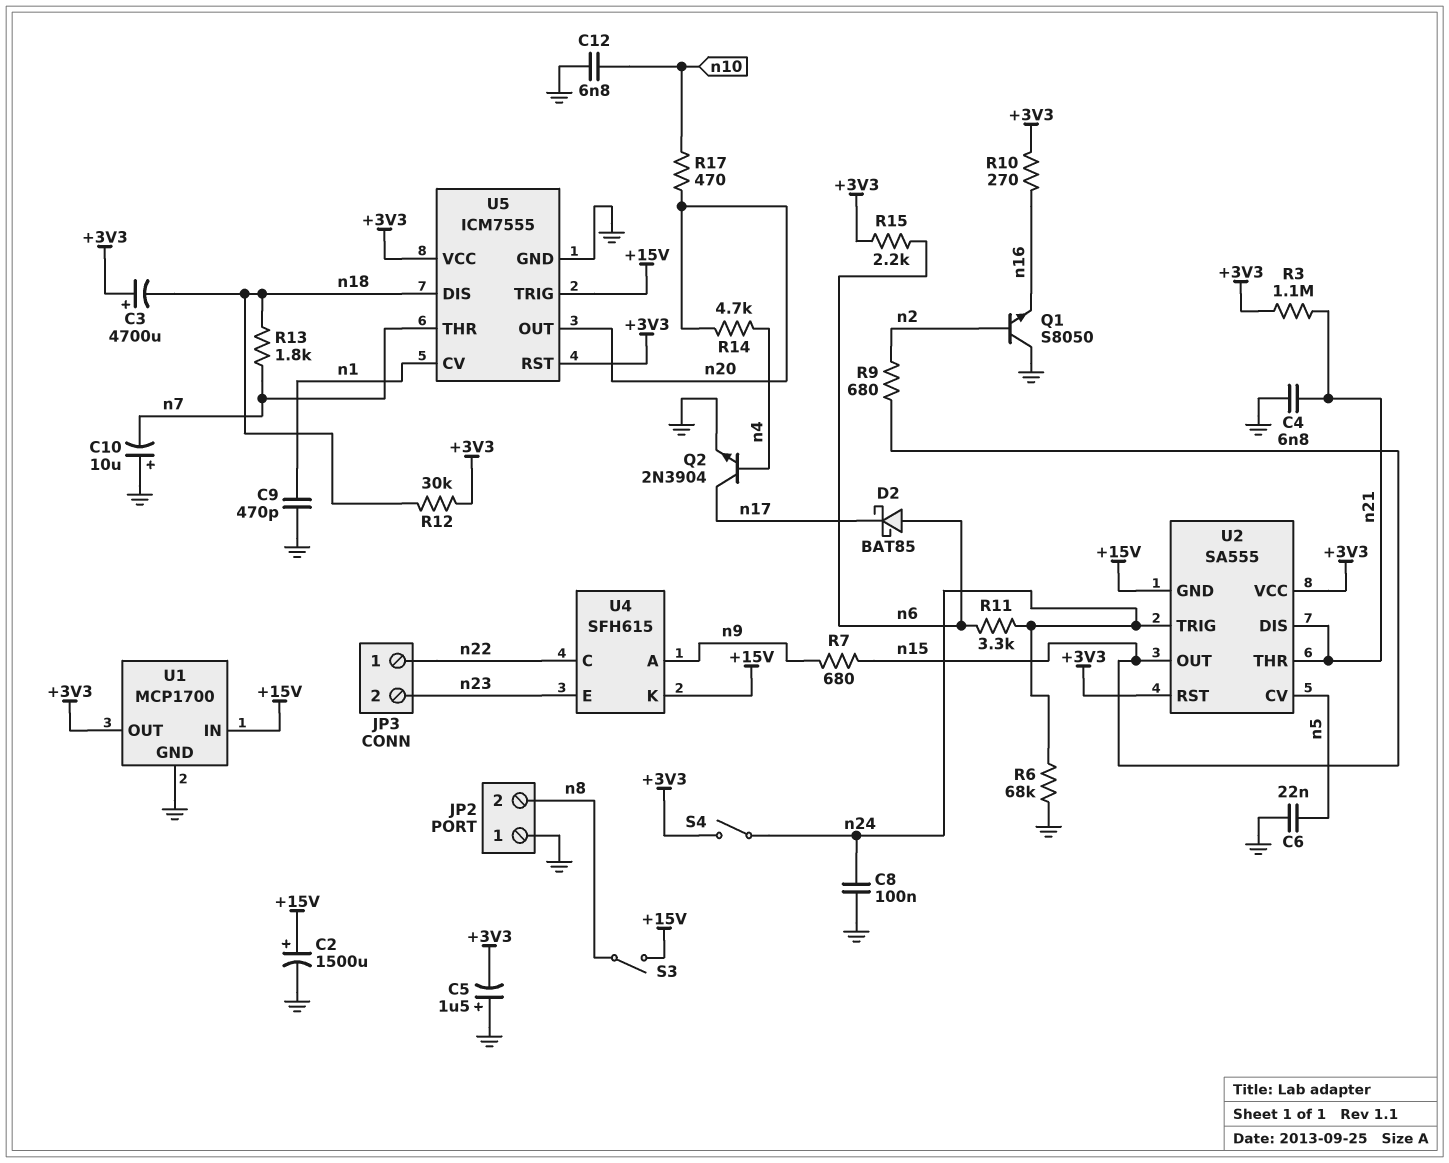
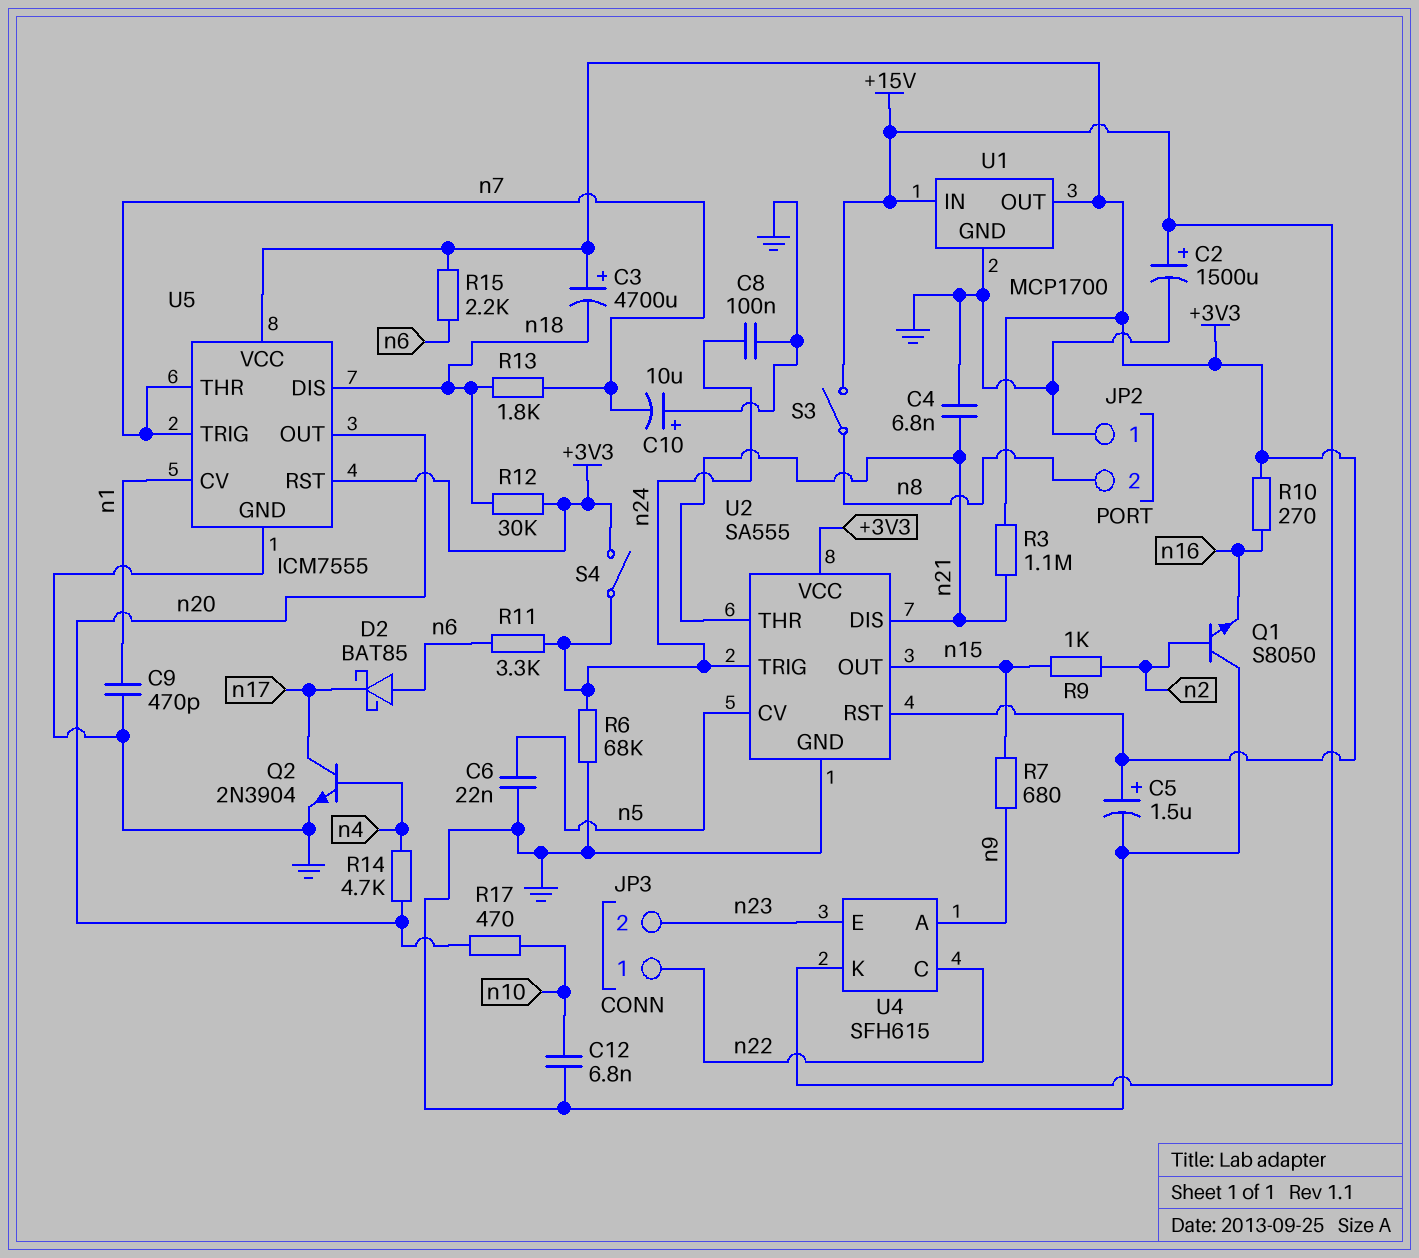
C5: 1.5uF (plus GND, minus +3V3) -> 1.5uF (plus +3V3, minus GND)
R9: 680 (n2, n15) -> 1k (n2, n15)
U2 pin GND: +15V -> GND
U5 pin TRIG: +15V -> n7

